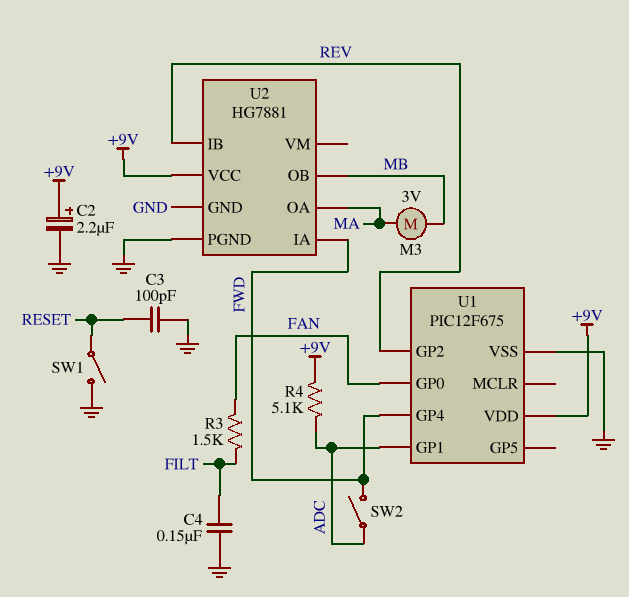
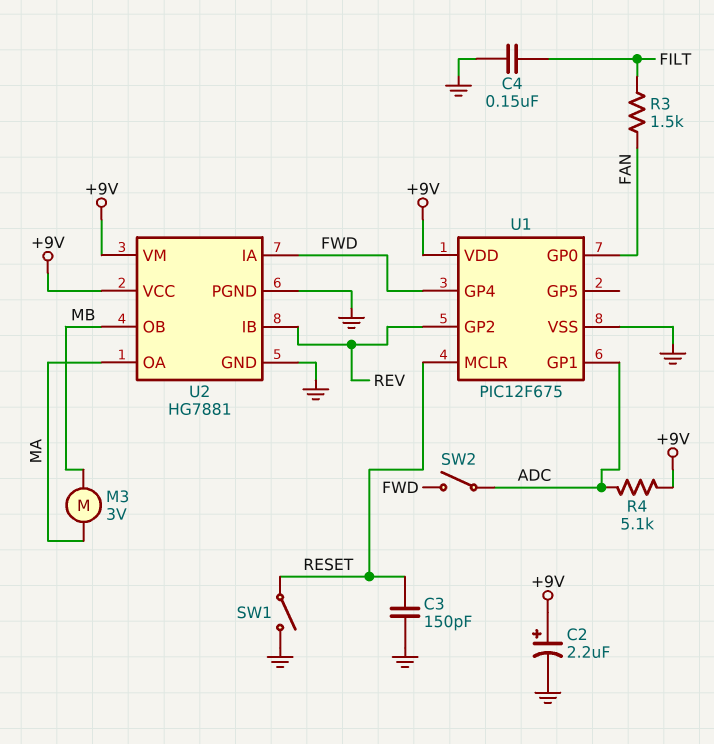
C3: 100pF (GND, RESET) -> 150pF (GND, RESET)
U1 pin MCLR: none -> RESET
U2 pin VM: none -> +9V

